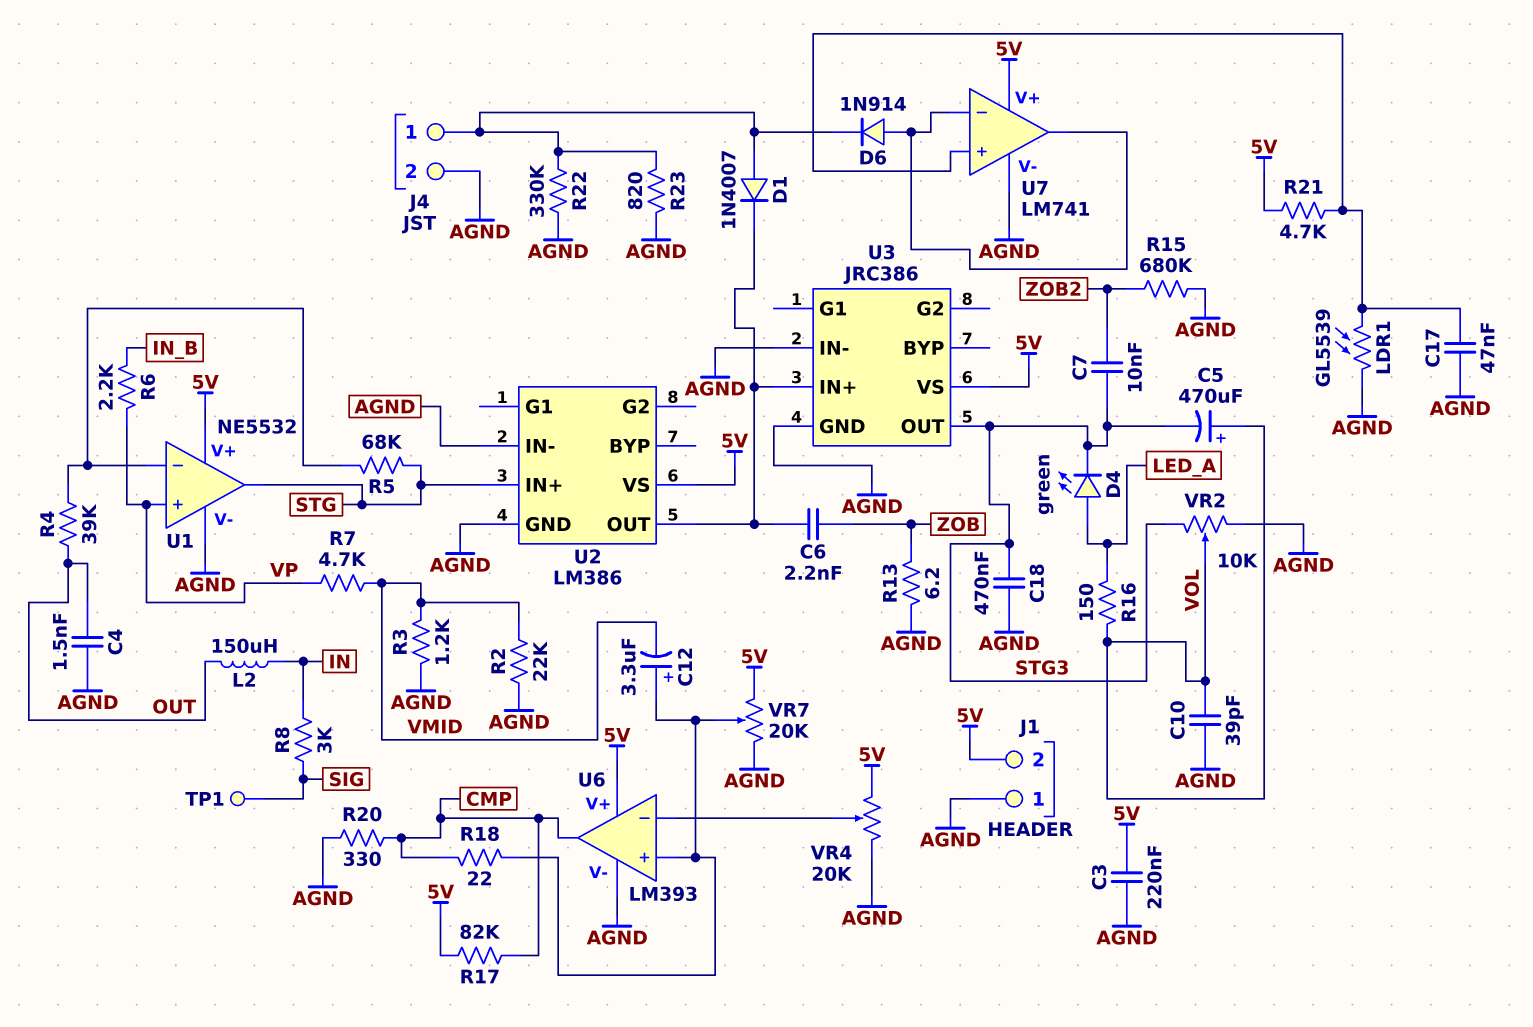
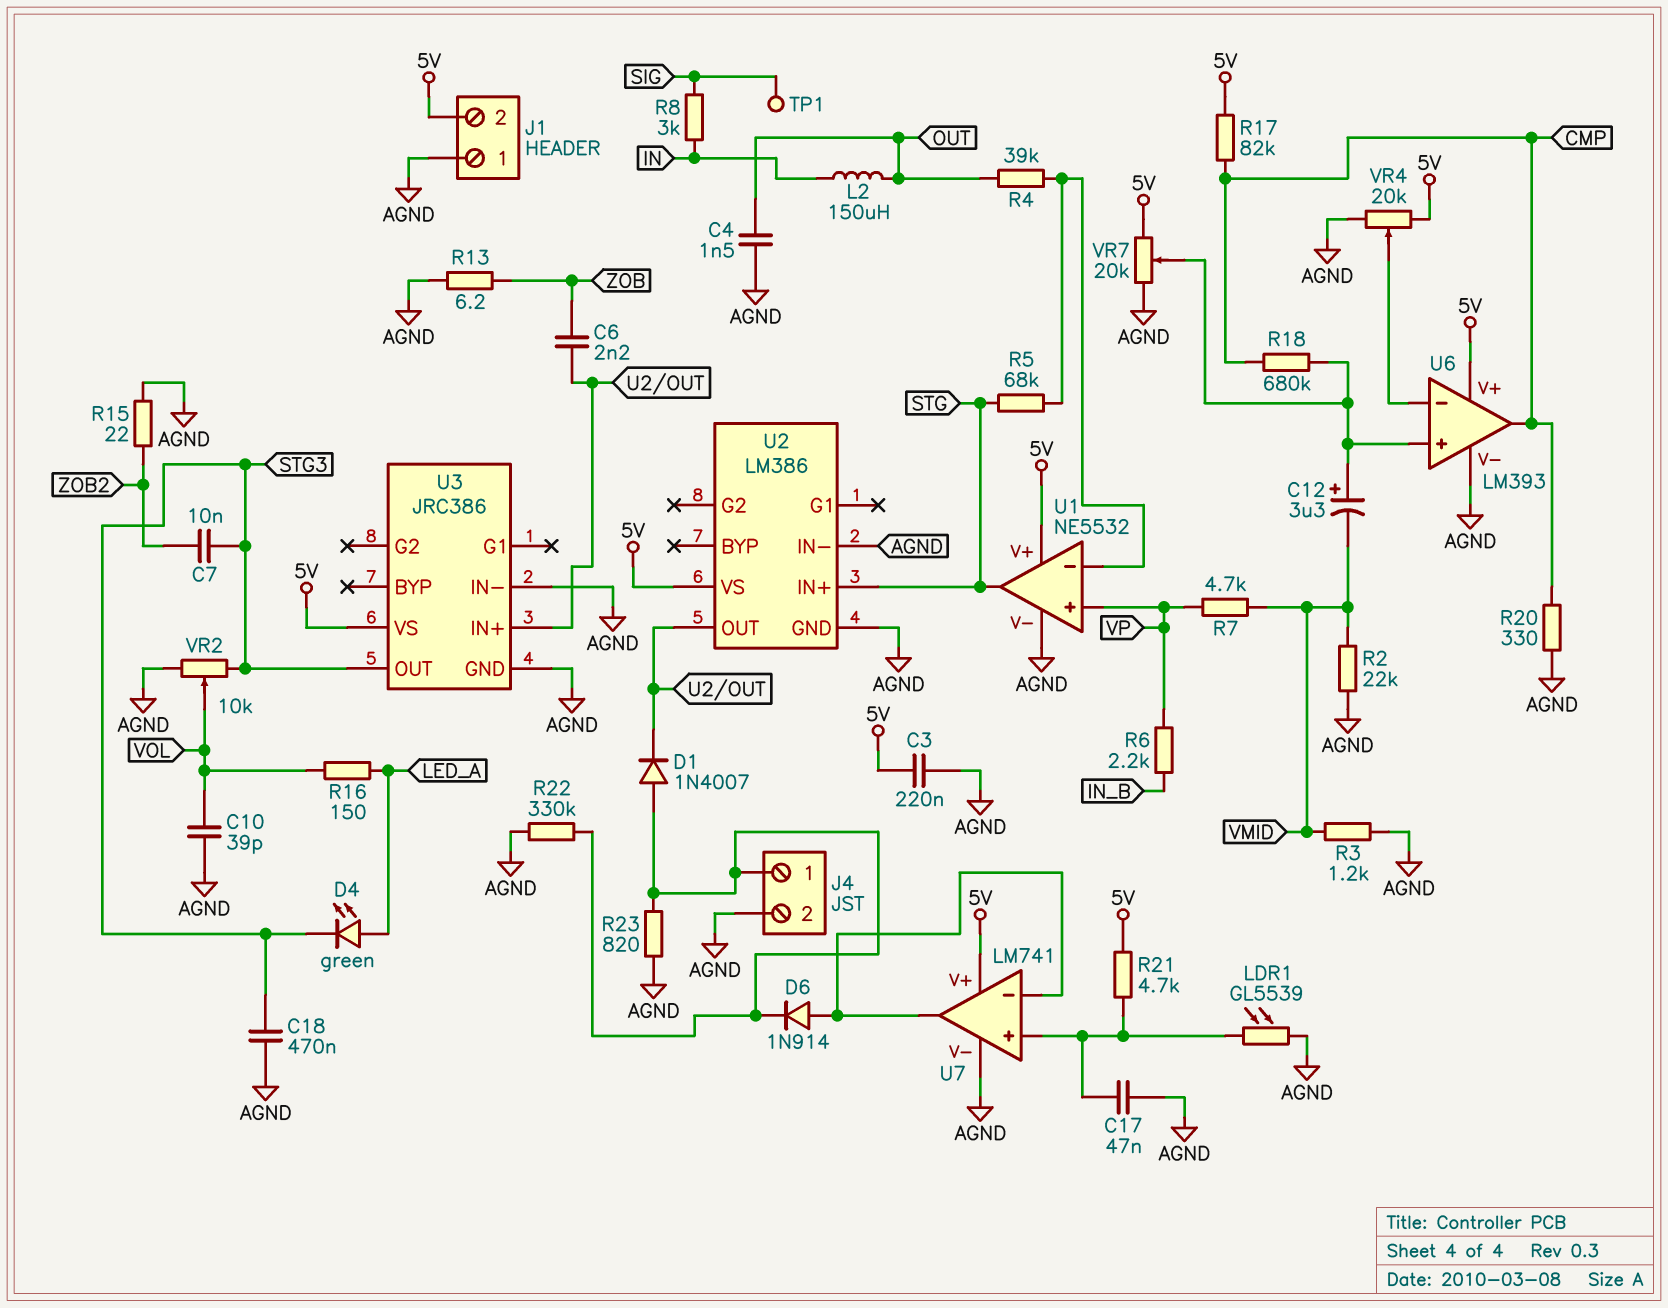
C5: 470uF (plus VOL, minus STG3) -> none
R15: 680k (AGND, ZOB2) -> 22 (AGND, ZOB2)
R18: 22 (CMP, U6/in+) -> 680k (CMP, U6/in+)

